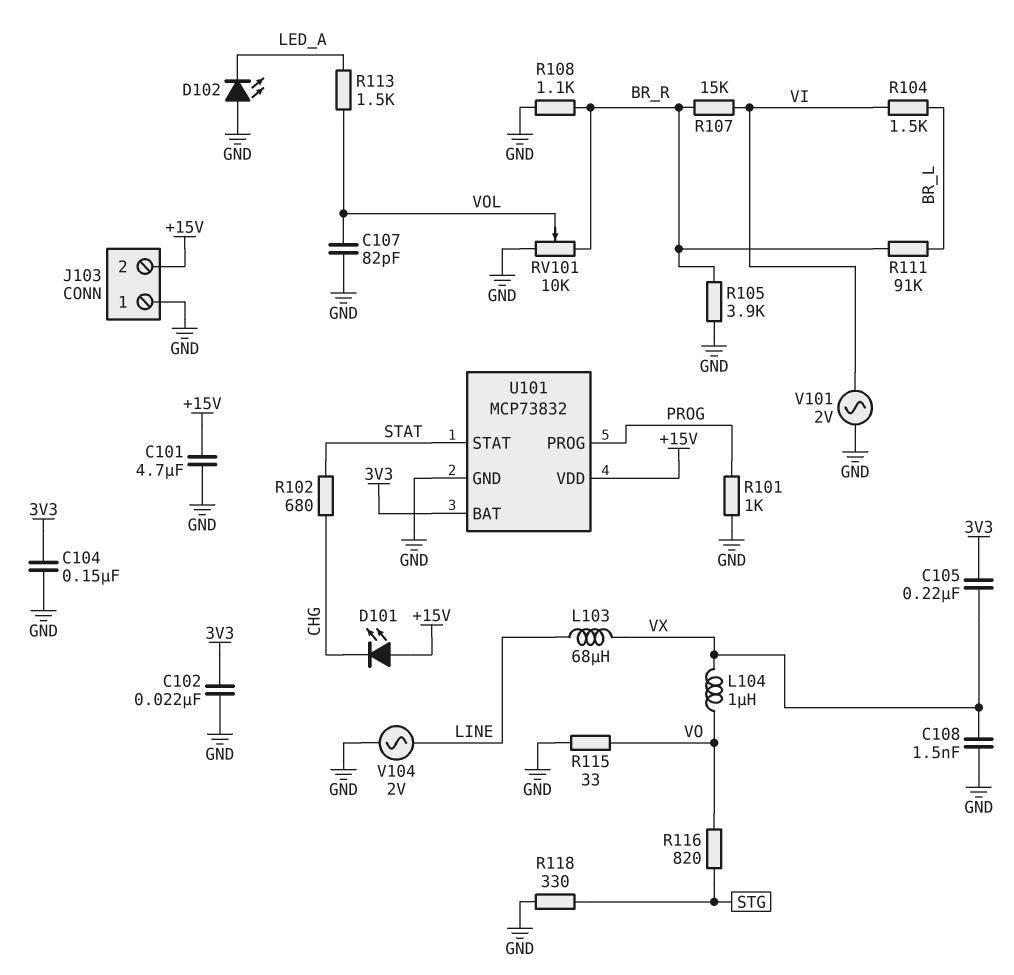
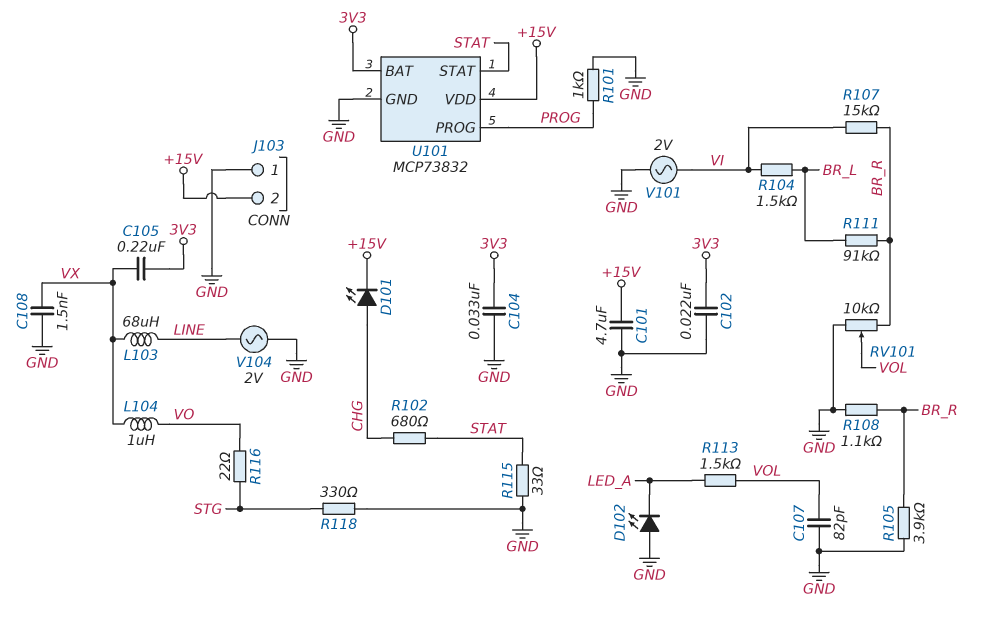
C104: 150nF (3V3, GND) -> 33nF (3V3, GND)
D101: LED (A +15V, K CHG) -> LED (A CHG, K +15V)
R115: 33 (GND, VO) -> 33 (GND, STAT)
R116: 820 (STG, VO) -> 22 (STG, VO)

